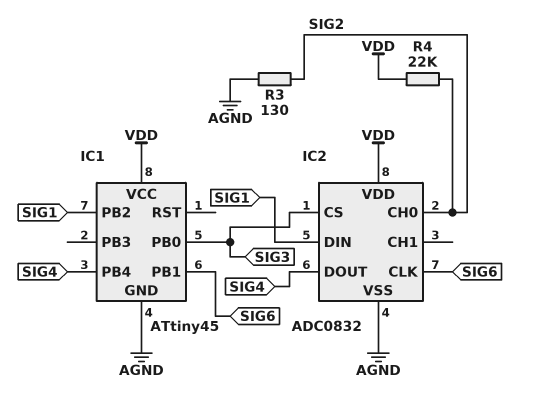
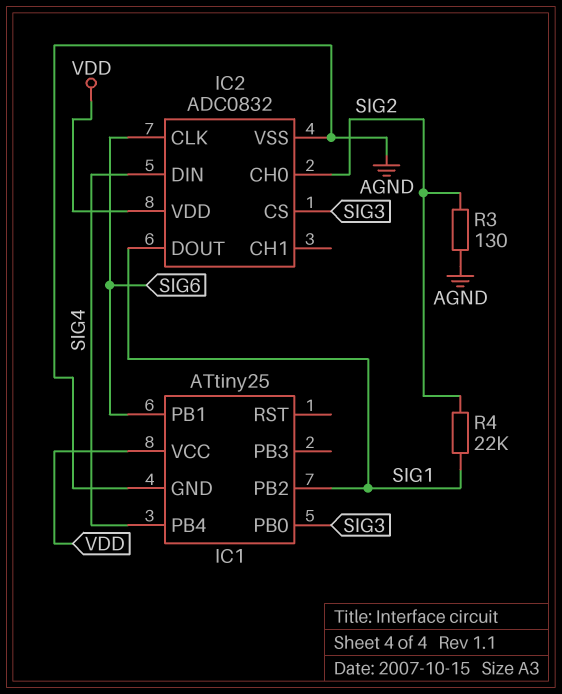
IC1: ATtiny45 -> ATtiny25
IC2 pin DIN: SIG1 -> SIG4
IC2 pin DOUT: SIG4 -> SIG1
R4: 22k (SIG2, VDD) -> 22k (SIG1, SIG2)

